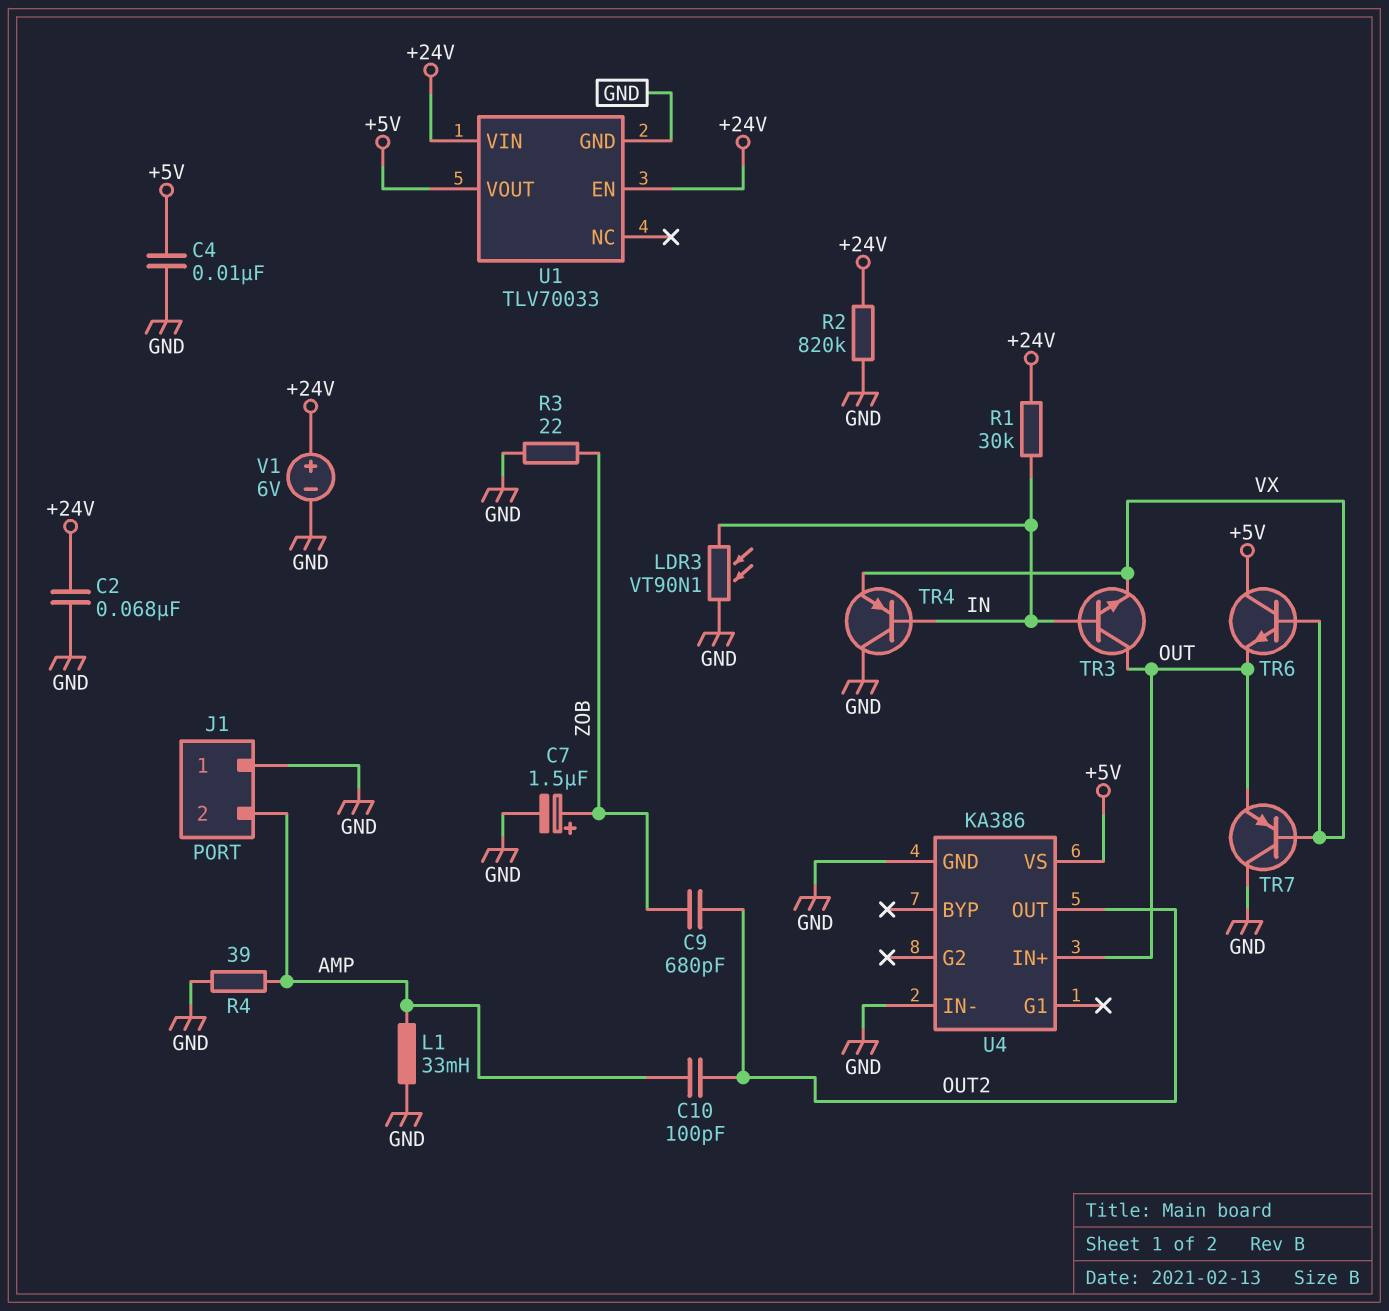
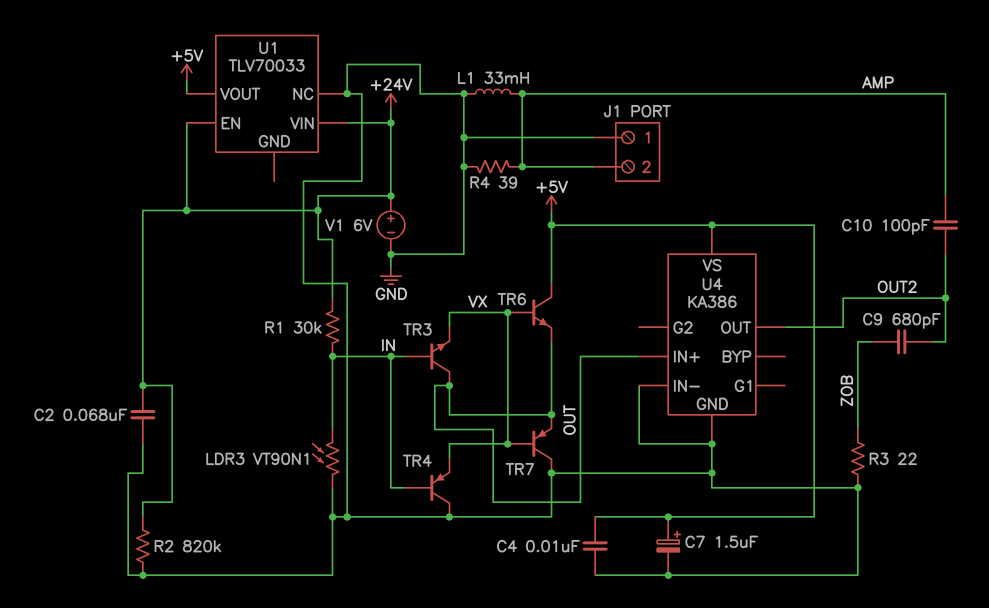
C7: 1.5uF (plus ZOB, minus GND) -> 1.5uF (plus +5V, minus GND)
U1 pin GND: GND -> none
U1 pin NC: none -> GND

